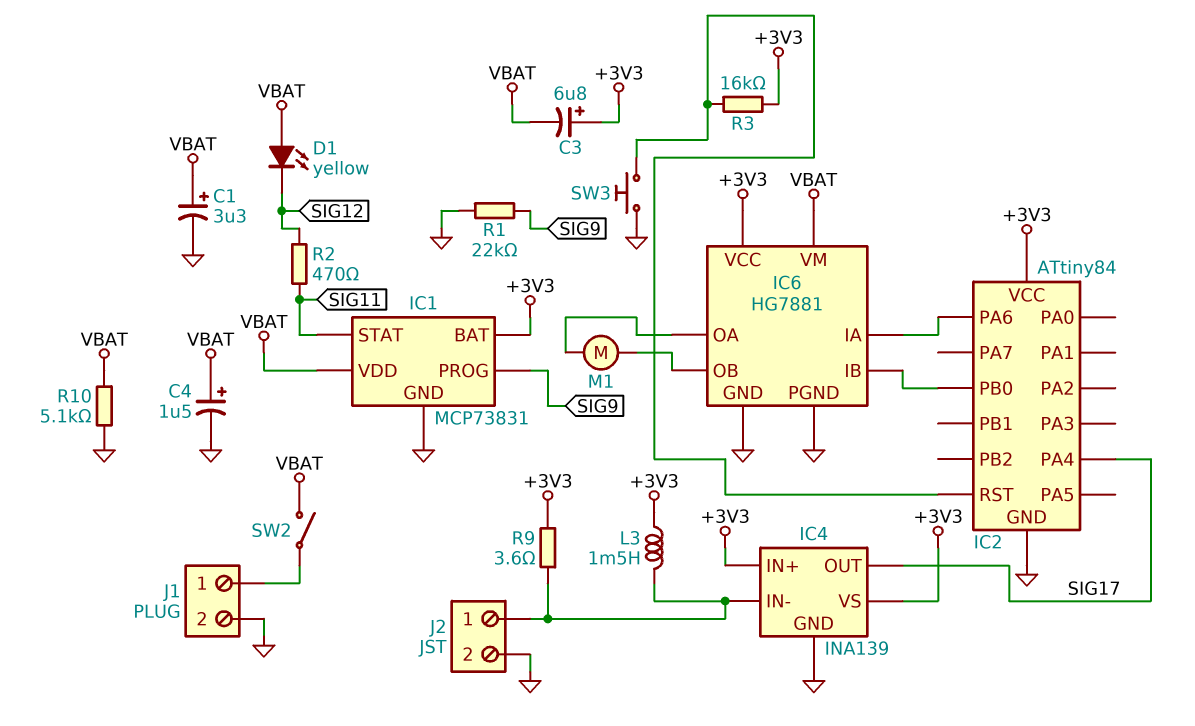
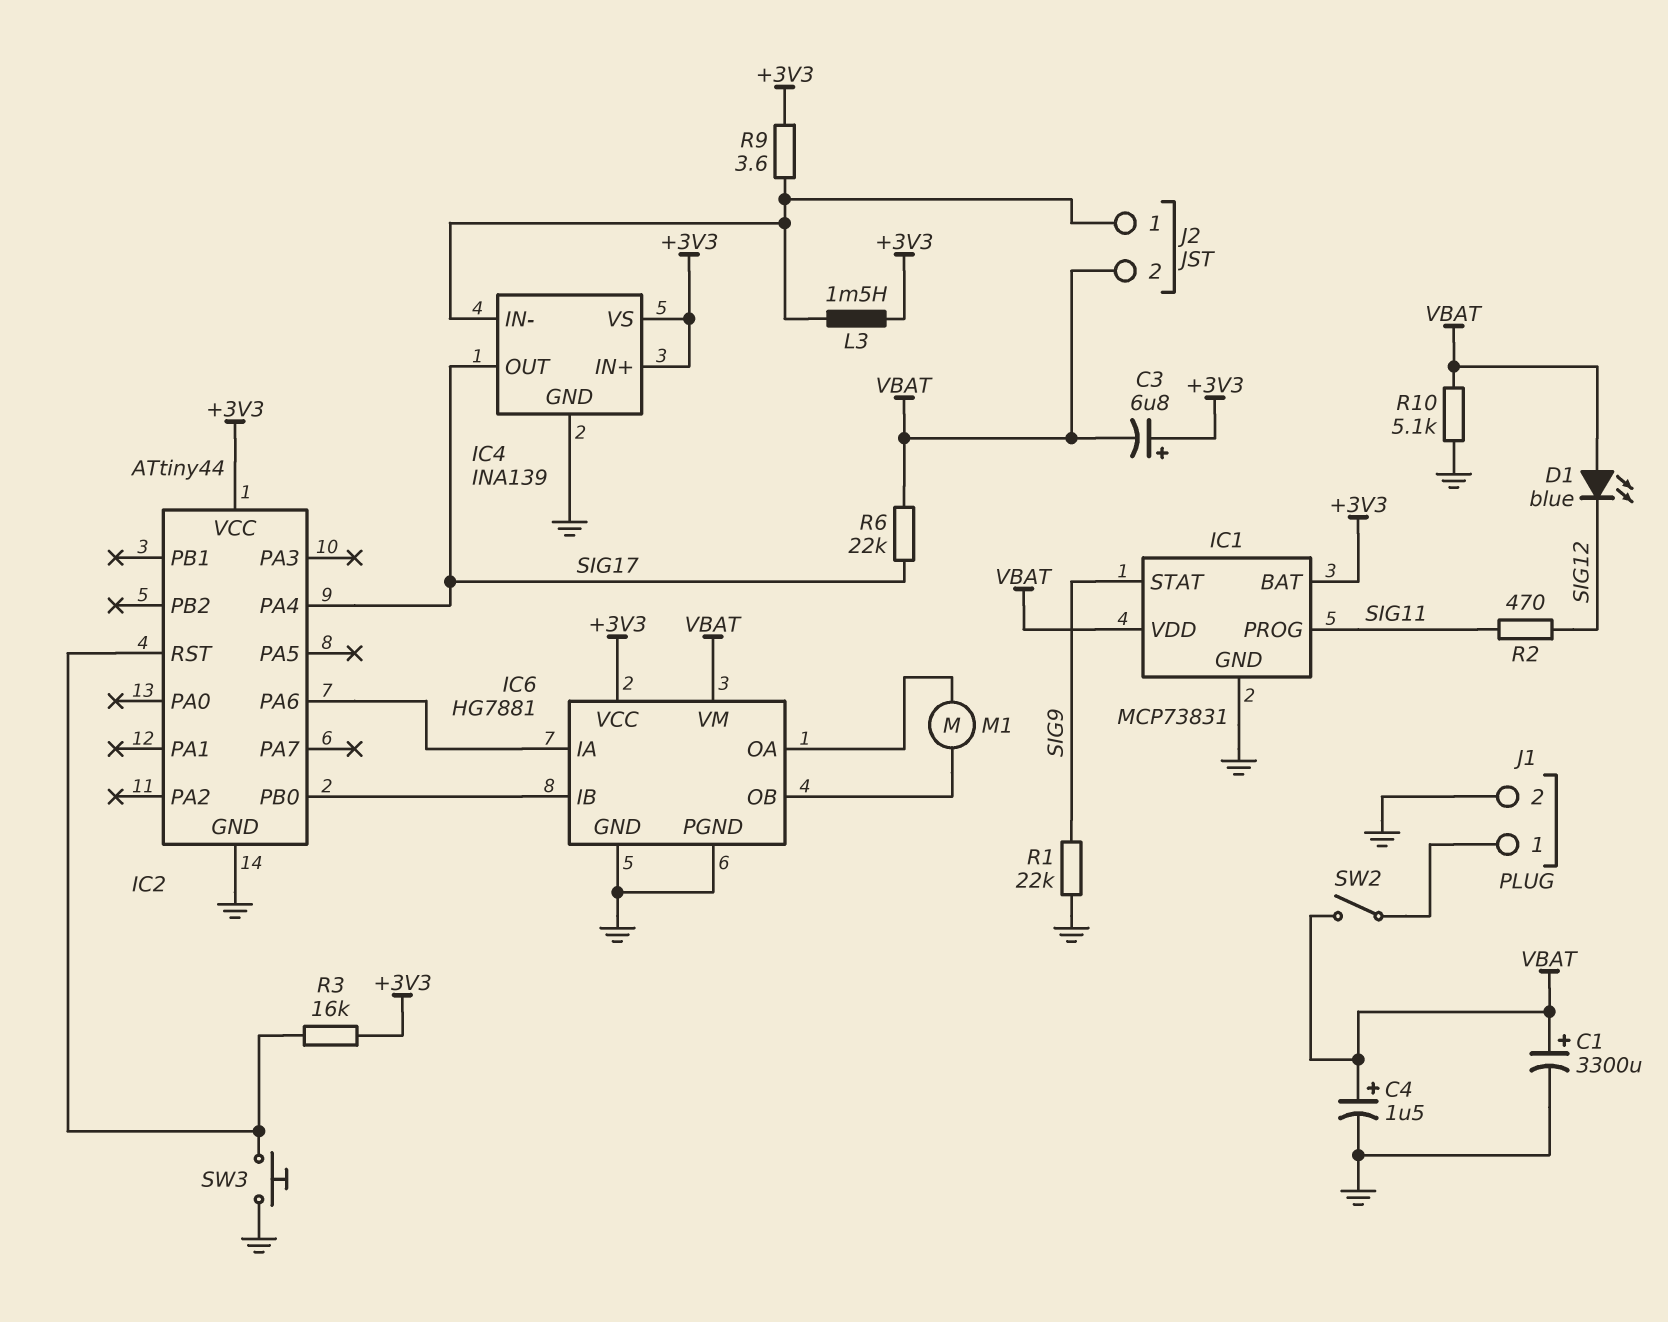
C1: 3.3uF (plus VBAT, minus GND) -> 3300uF (plus VBAT, minus GND)
D1: LED yellow (A VBAT, K SIG12) -> LED blue (A VBAT, K SIG12)
IC1 pin PROG: SIG9 -> SIG11
IC1 pin STAT: SIG11 -> SIG9
IC2: ATtiny84 -> ATtiny44
J2 pin 2: GND -> VBAT
R6: none -> 22k (SIG17, VBAT)

